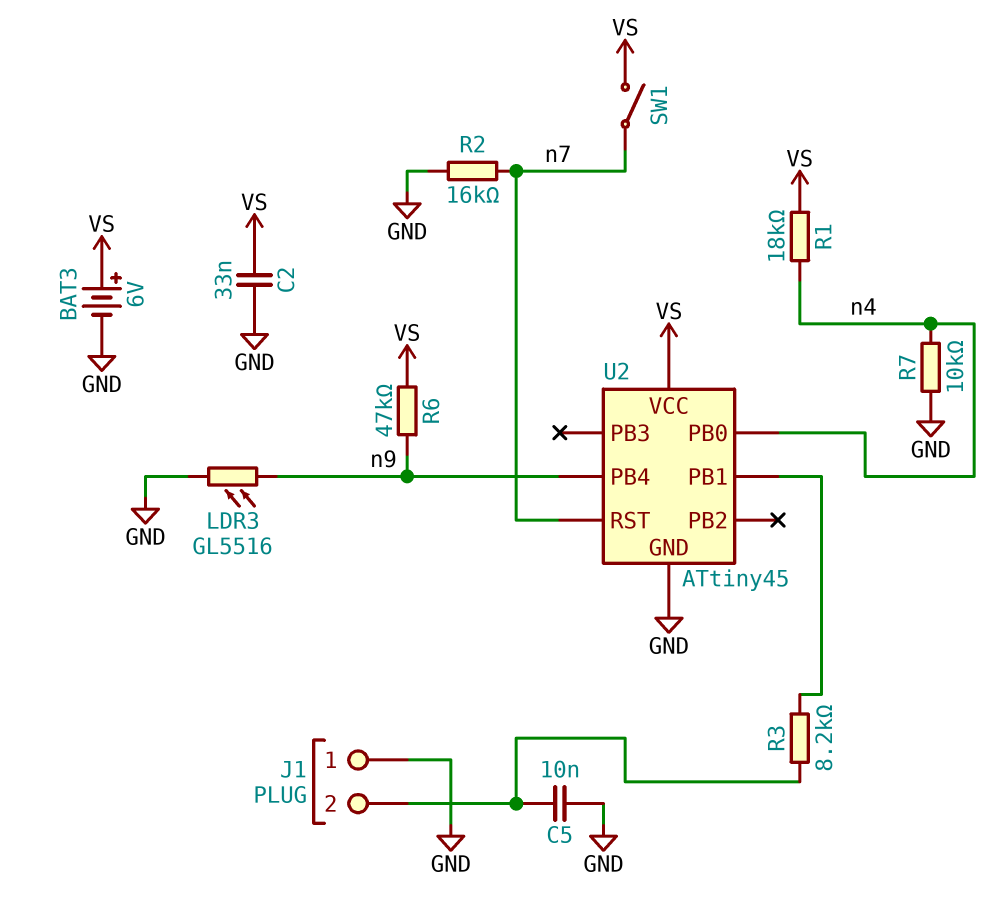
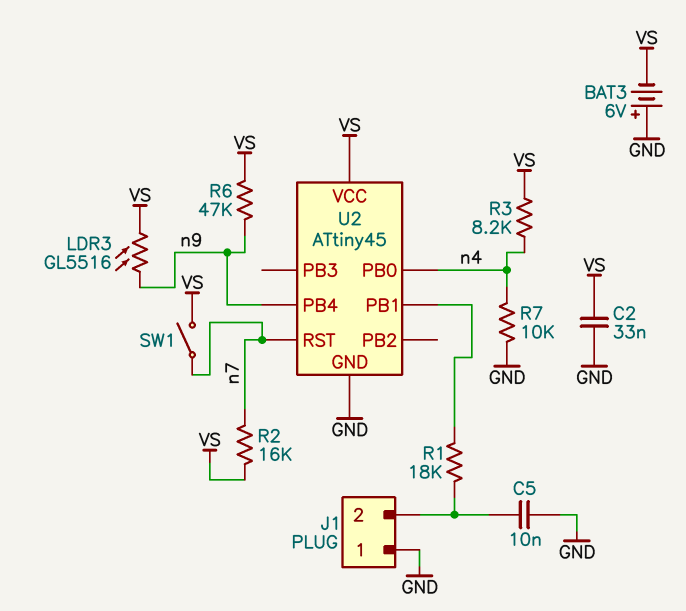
BAT3: 6V (plus VS, minus GND) -> 6V (plus GND, minus VS)
LDR3: GL5516 (GND, n9) -> GL5516 (VS, n9)
R1: 18k (VS, n4) -> 18k (J1/2, U2/PB1)
R2: 16k (GND, n7) -> 16k (VS, n7)
R3: 8.2k (J1/2, U2/PB1) -> 8.2k (VS, n4)

